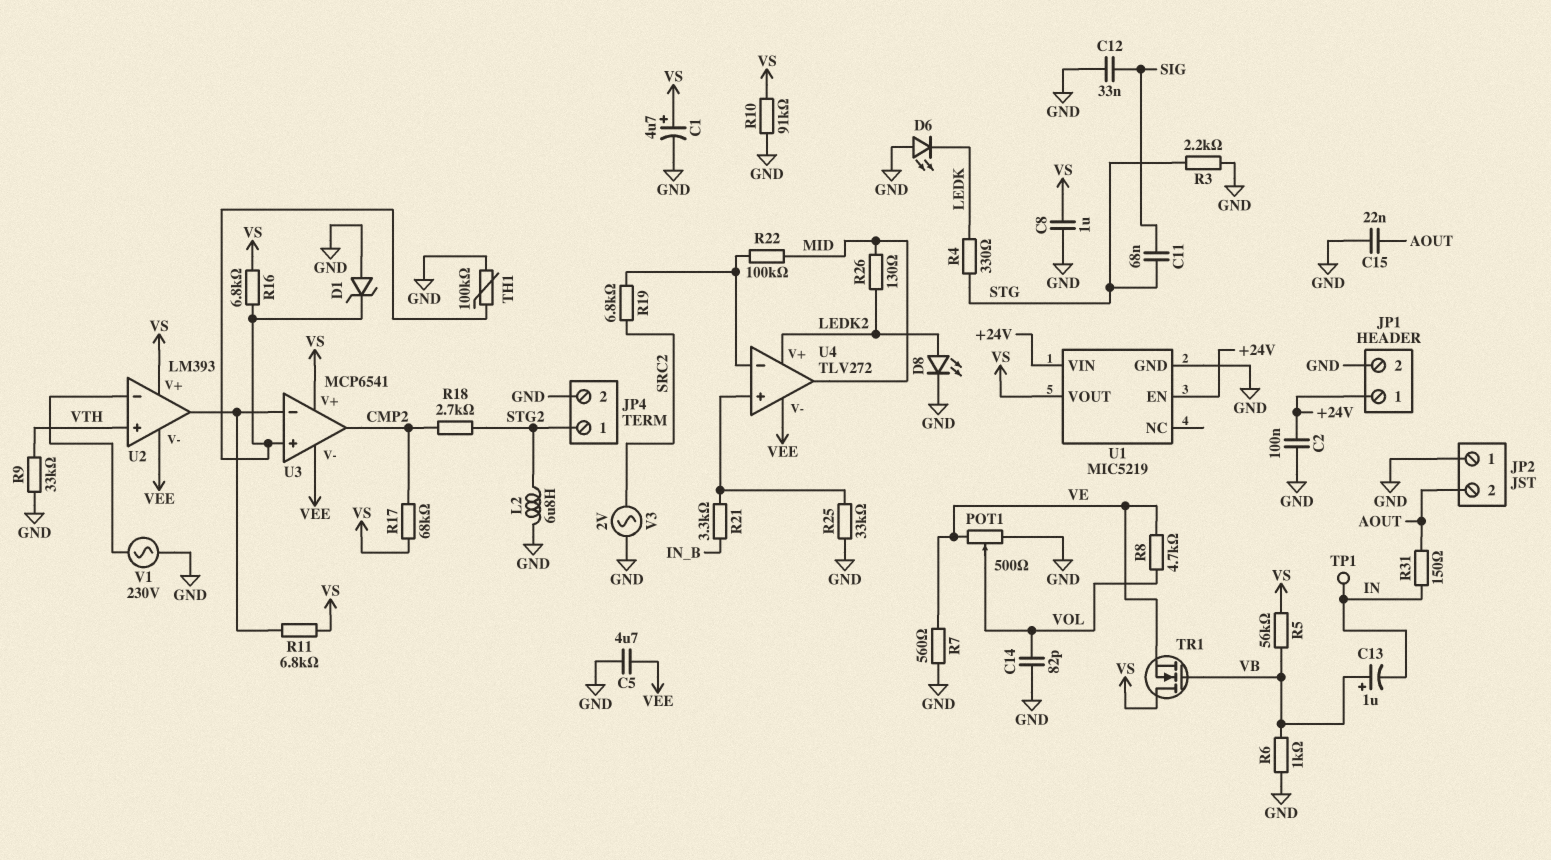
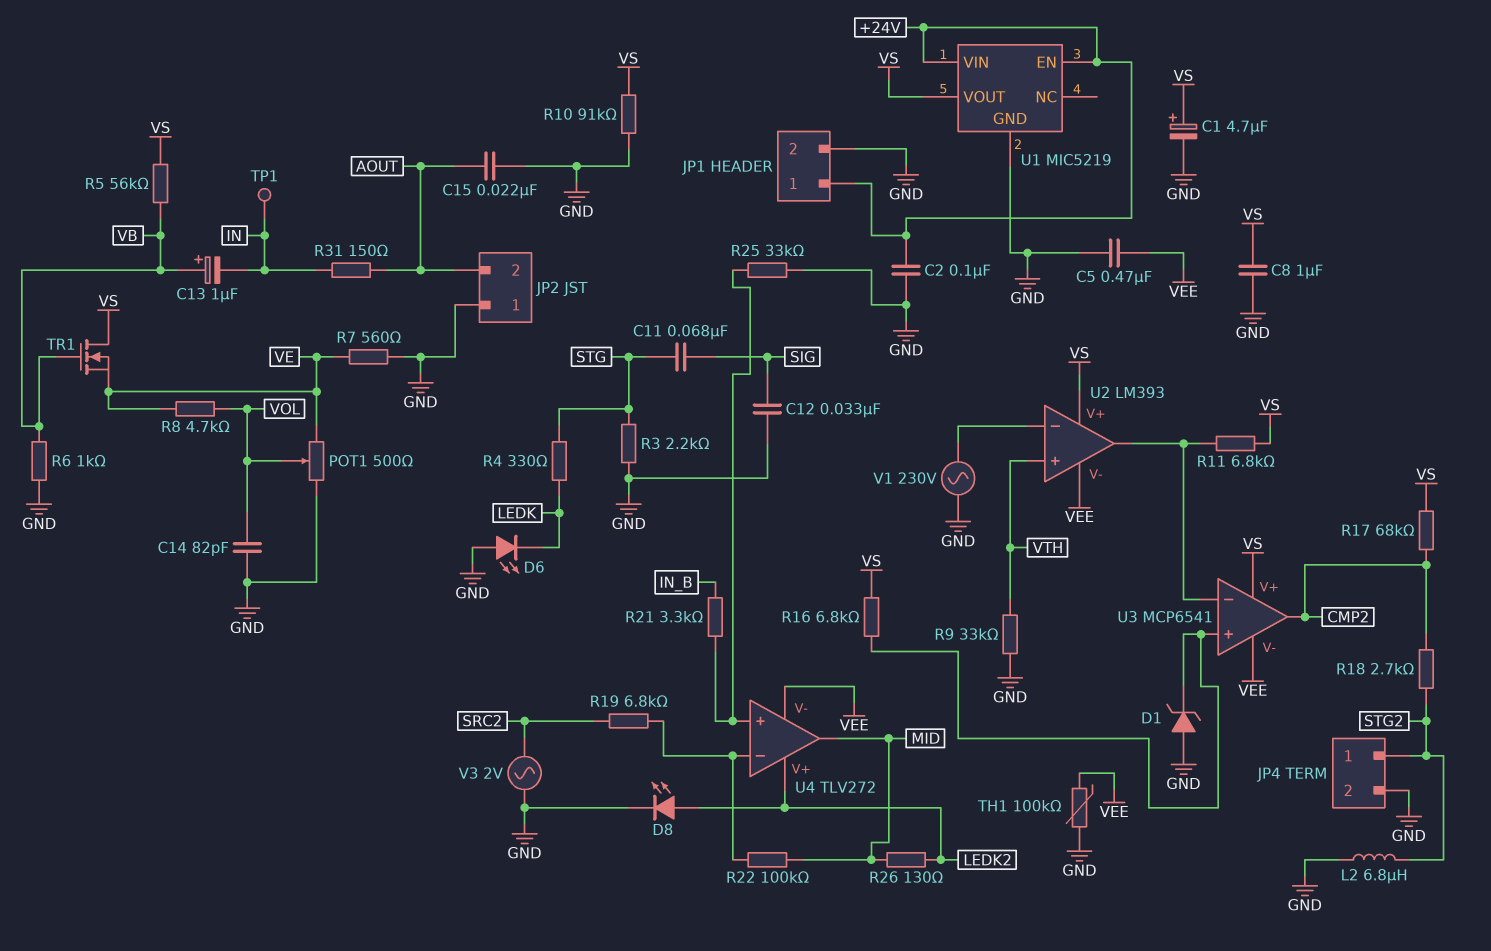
C5: 4.7uF (GND, VEE) -> 470nF (GND, VEE)
TH1: 100k (GND, U3/in+) -> 100k (GND, VEE)

